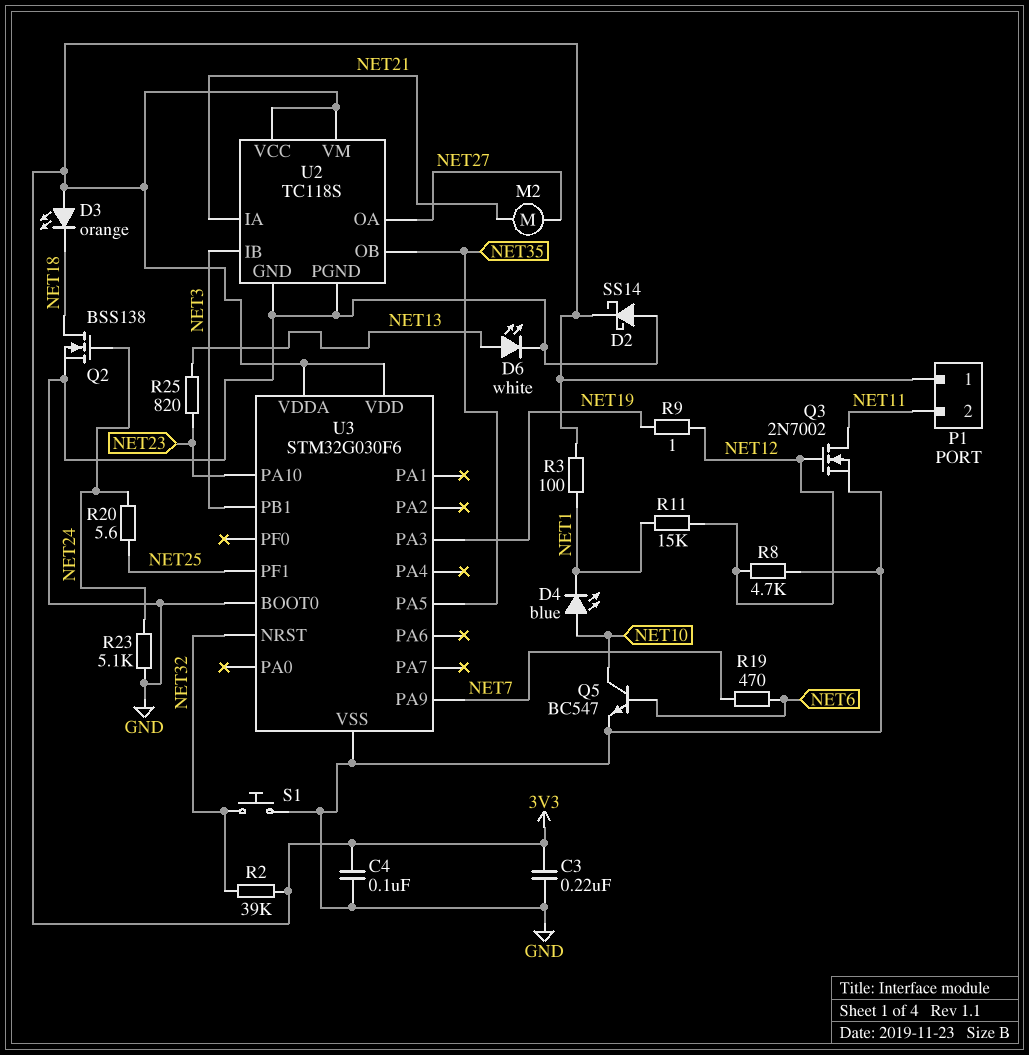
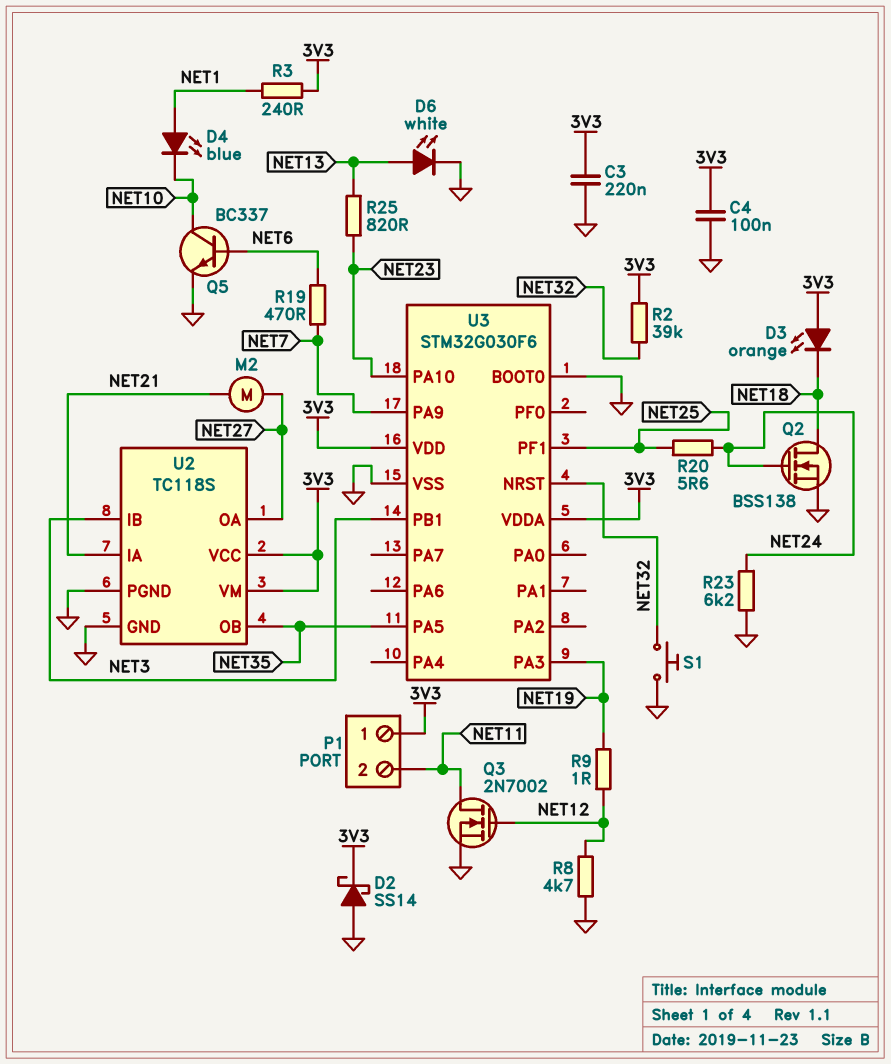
D4: LED blue (A NET10, K NET1) -> LED blue (A NET1, K NET10)
Q5: NPN BC547 (B NET6, C NET10, E GND) -> NPN BC337 (B NET6, C NET10, E GND)
R3: 100 (3V3, NET1) -> 240 (3V3, NET1)
R11: 15k (NET1, NET12) -> none
R23: 5.1k (GND, NET24) -> 6.2k (GND, NET24)

